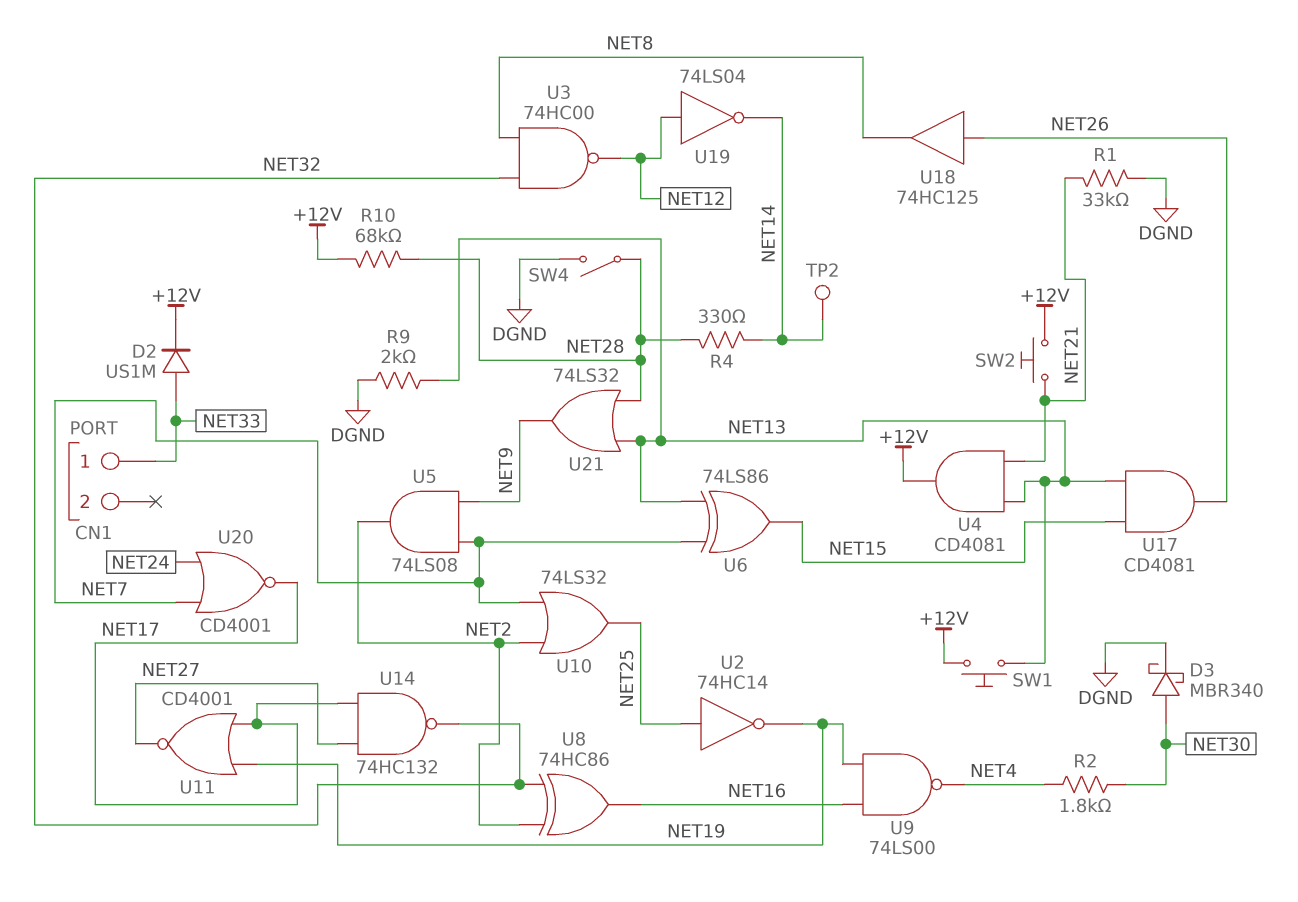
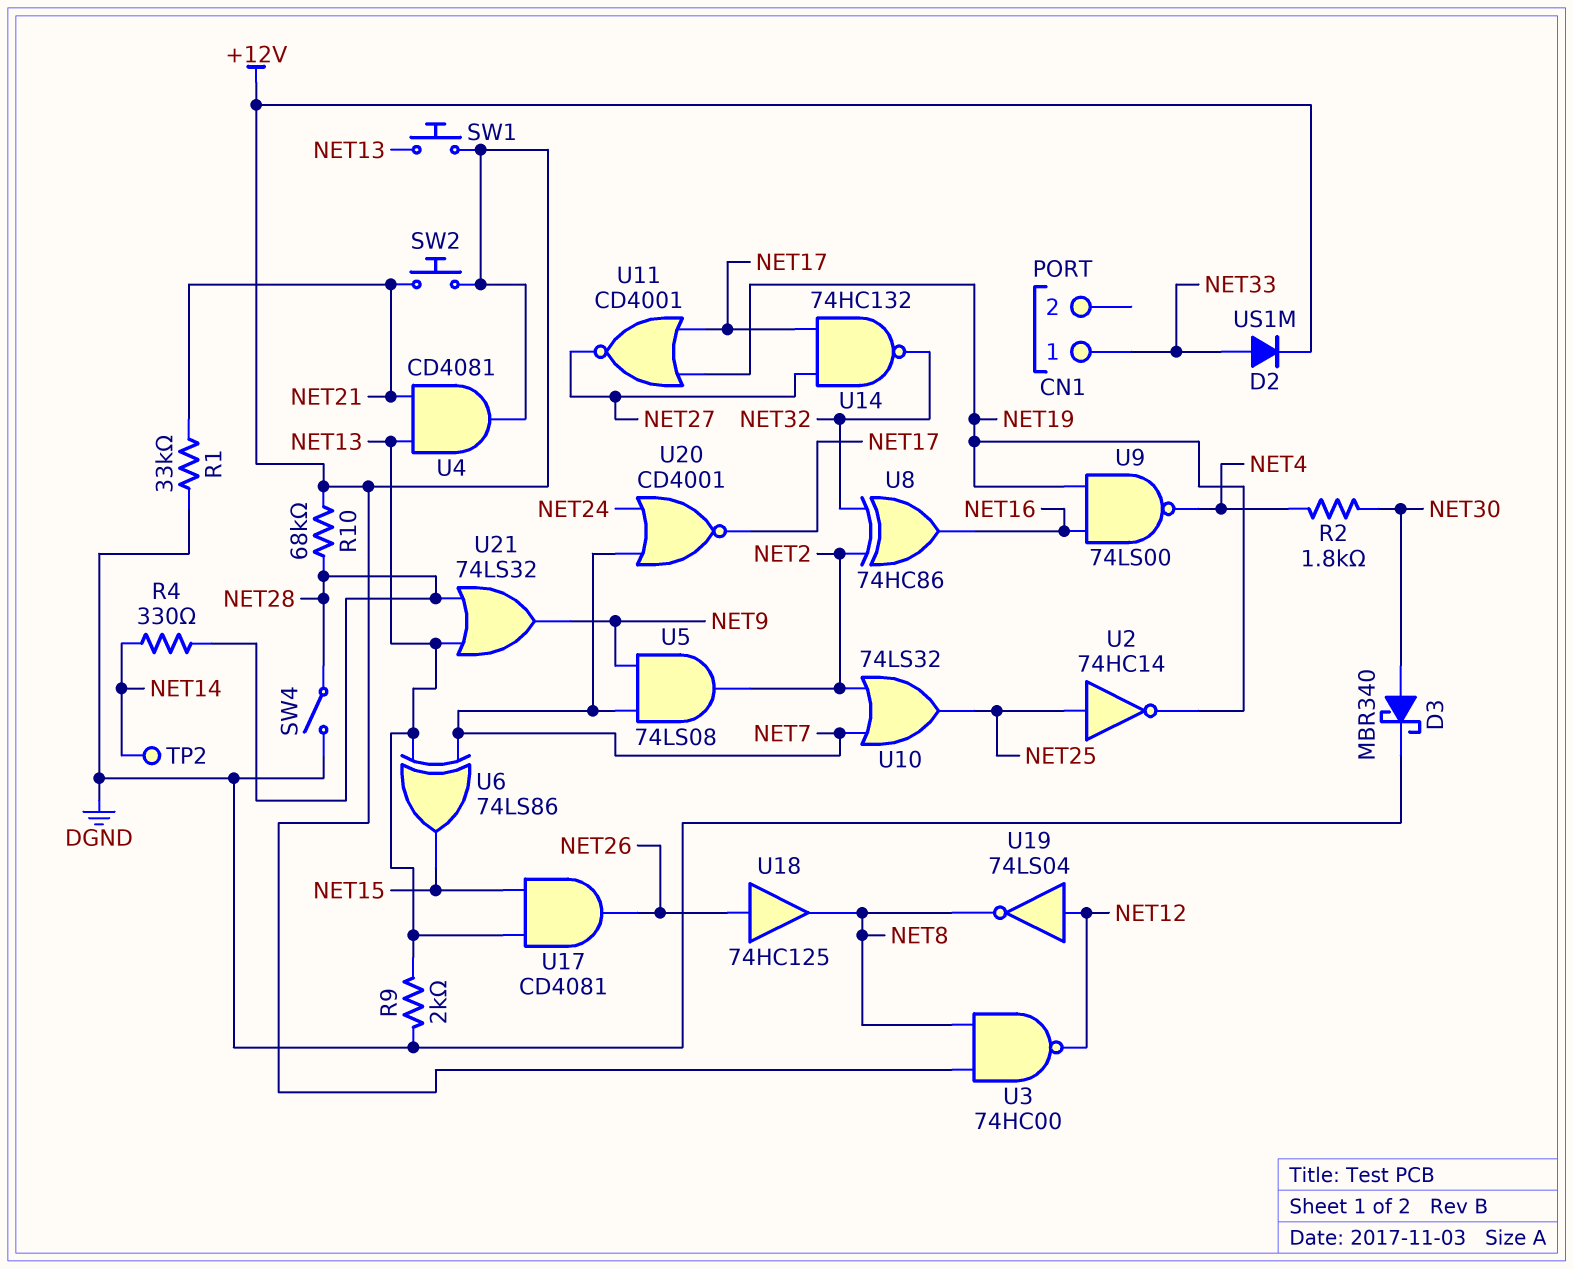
U3: NAND 74HC00 (in NET8, in NET32, out NET12) -> NAND 74HC00 (in +12V, in NET8, out NET12)
U19: NOT 74LS04 (in NET12, out NET14) -> NOT 74LS04 (in NET12, out NET8)

